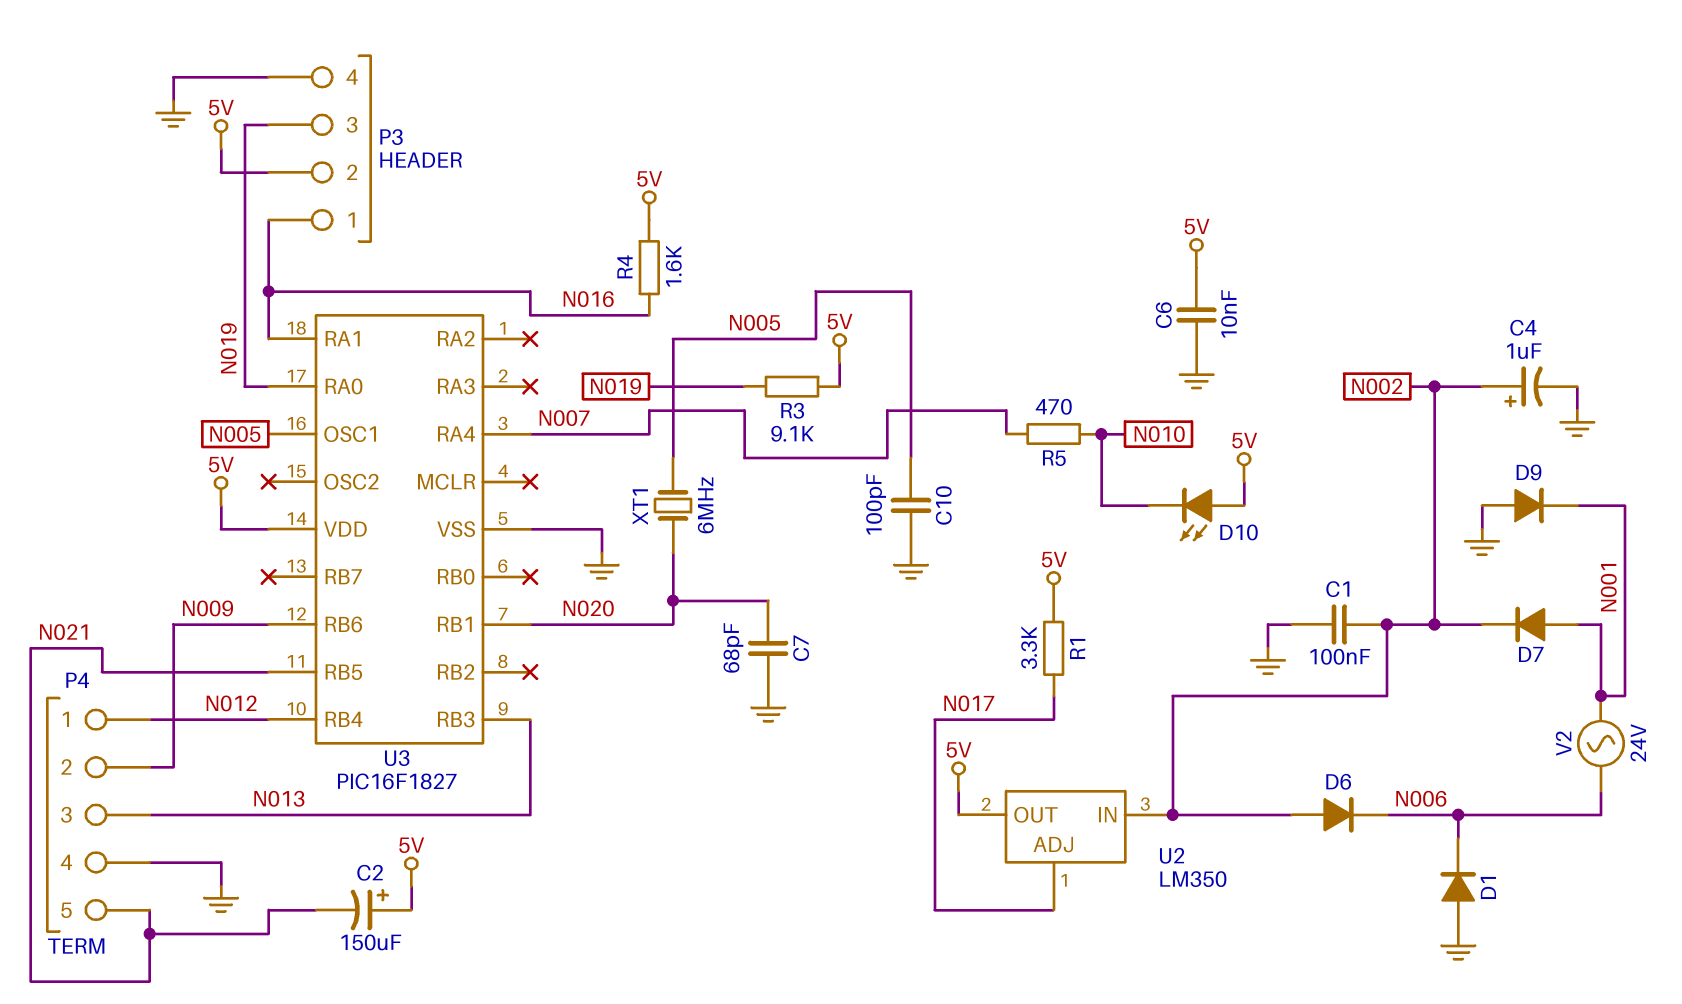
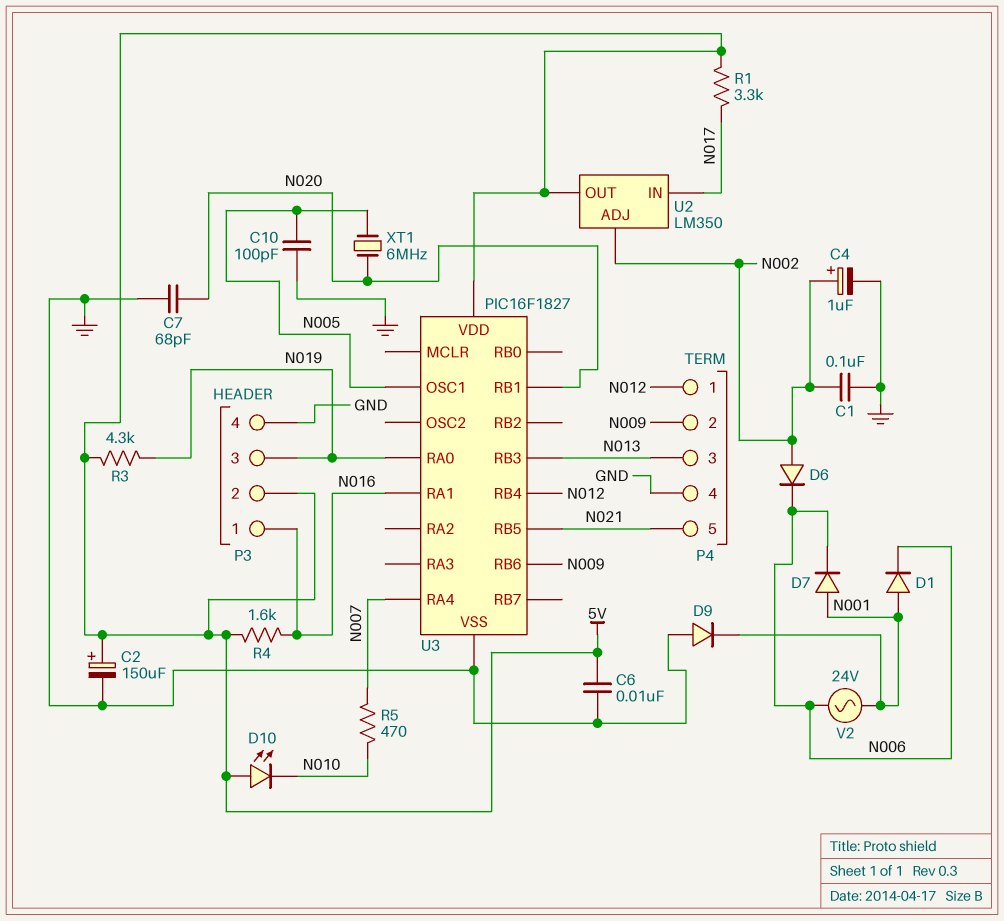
C2: 150uF (plus 5V, minus N021) -> 150uF (plus 5V, minus GND)
D1: diode (A GND, K N006) -> diode (A N001, K N006)
D7: diode (A N001, K N002) -> diode (A N001, K N006)
R3: 9.1k (5V, N019) -> 4.3k (5V, N019)
U2 pin ADJ: N017 -> N002
U2 pin IN: N002 -> N017

